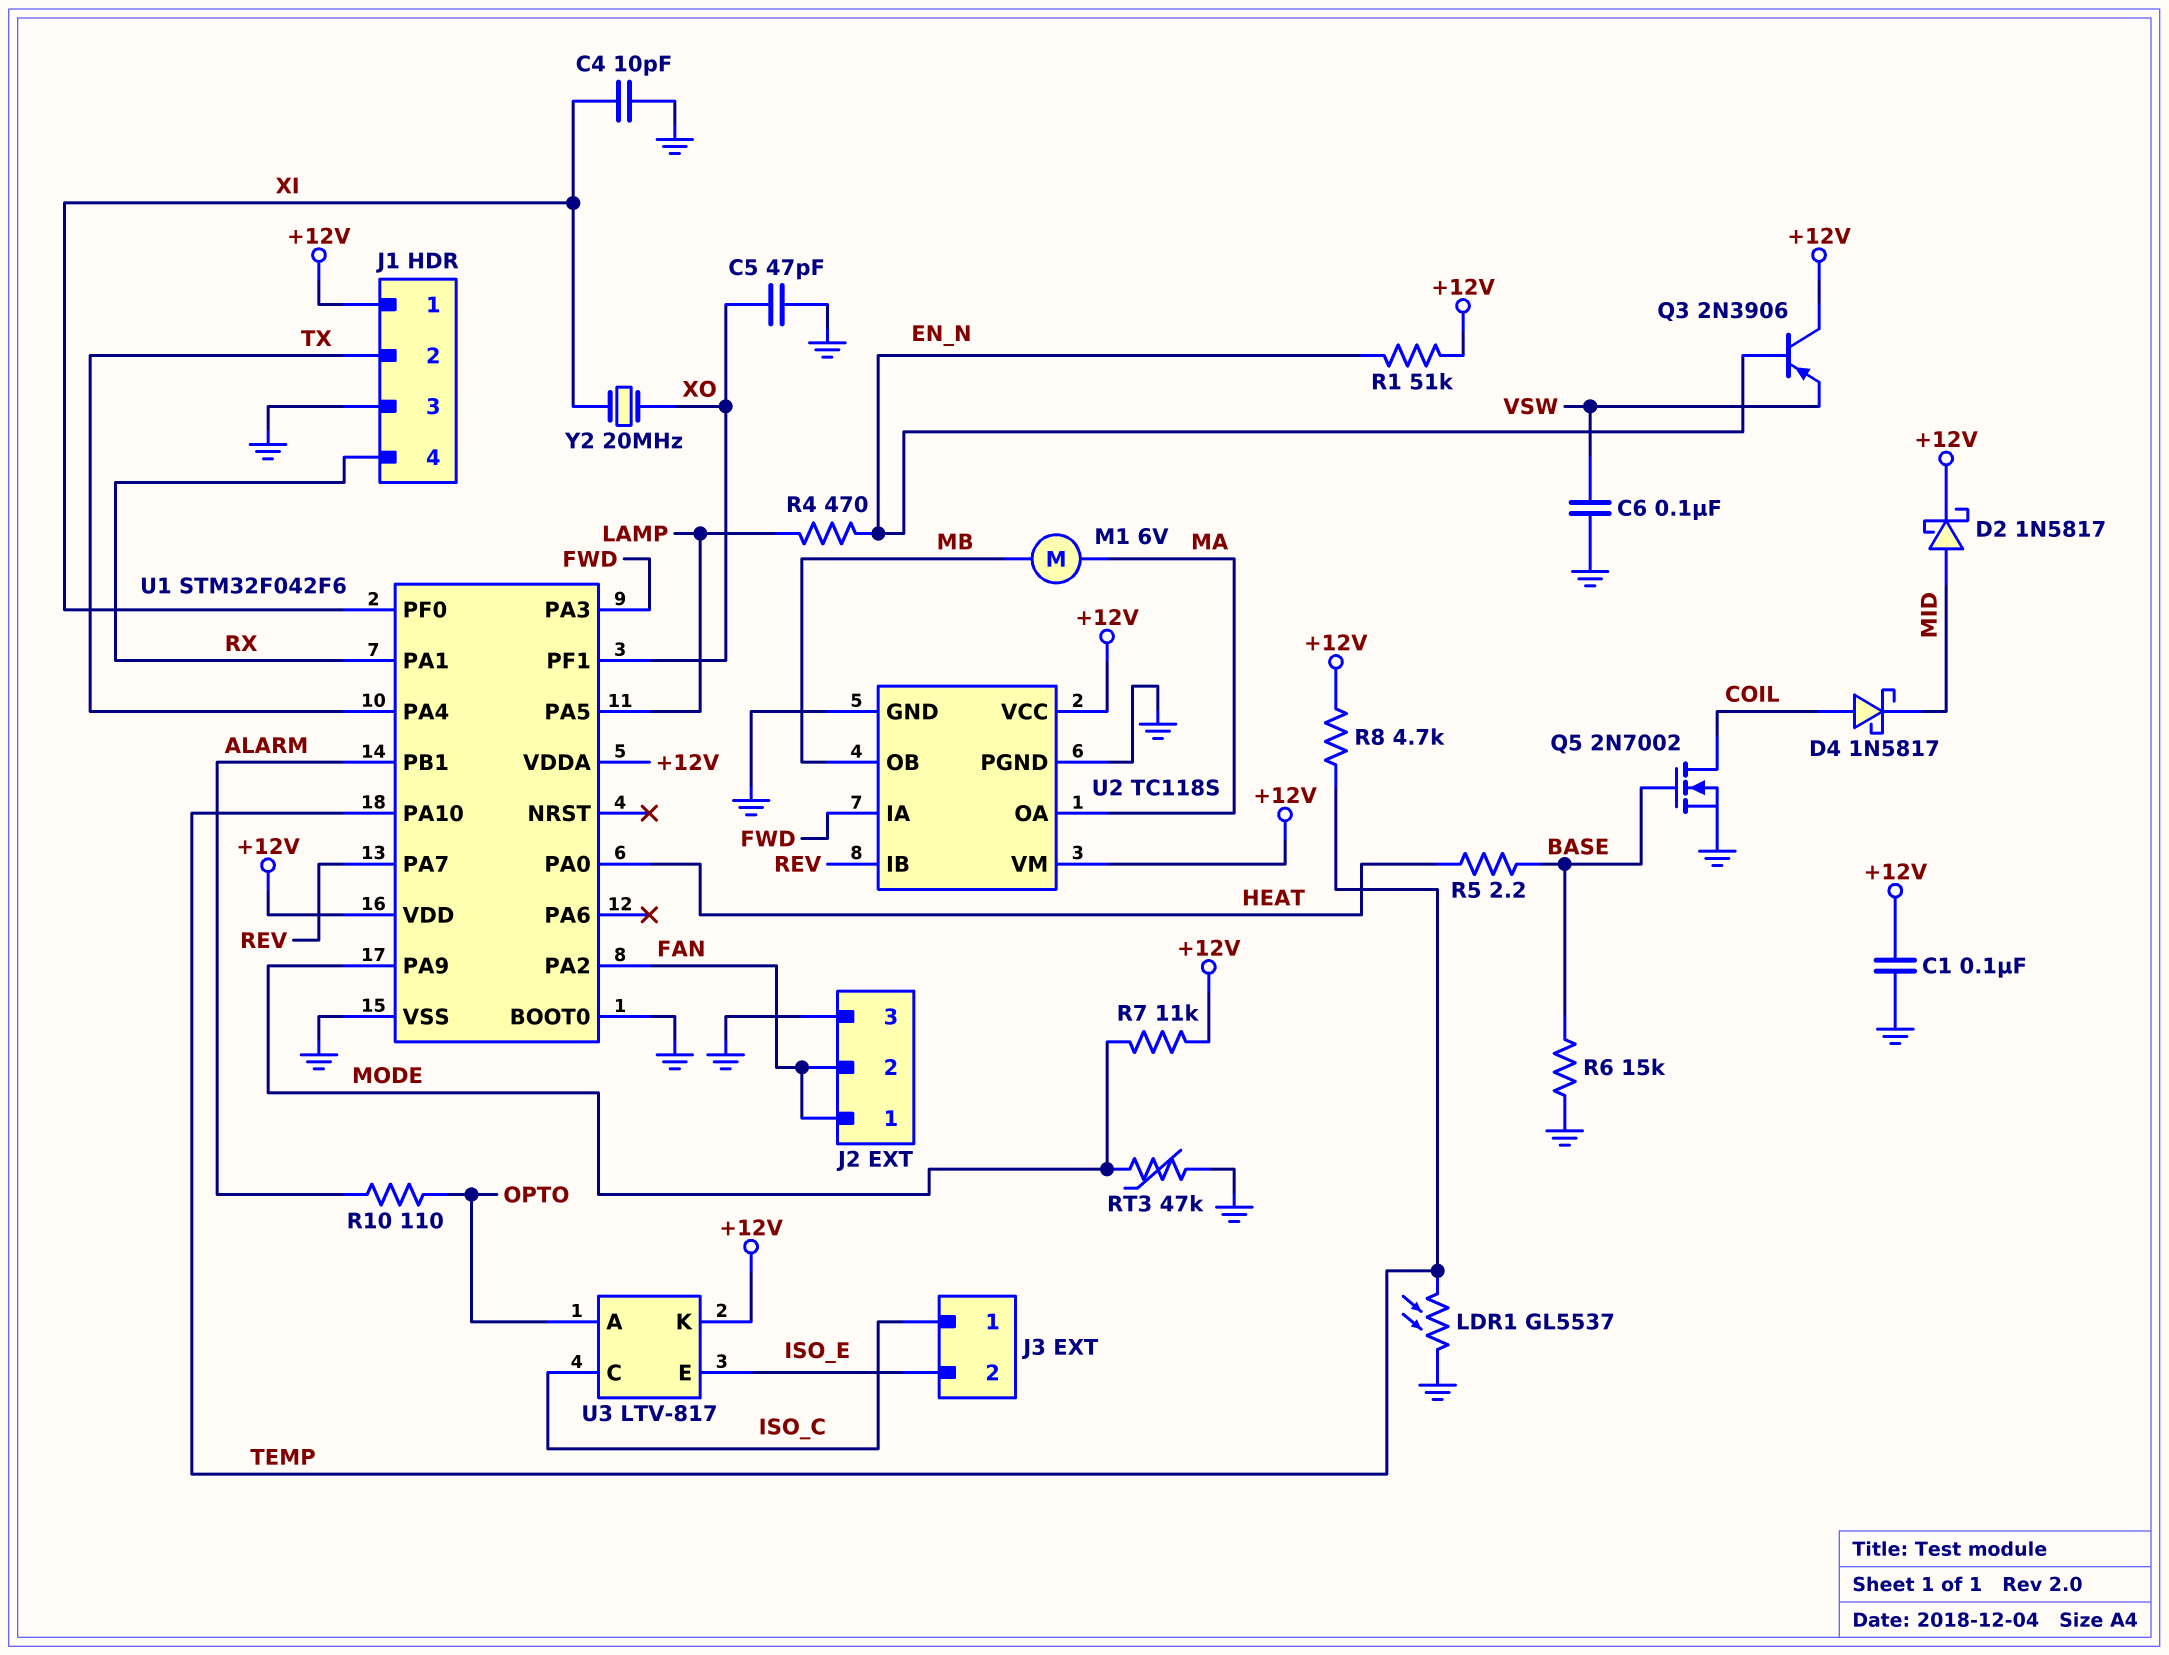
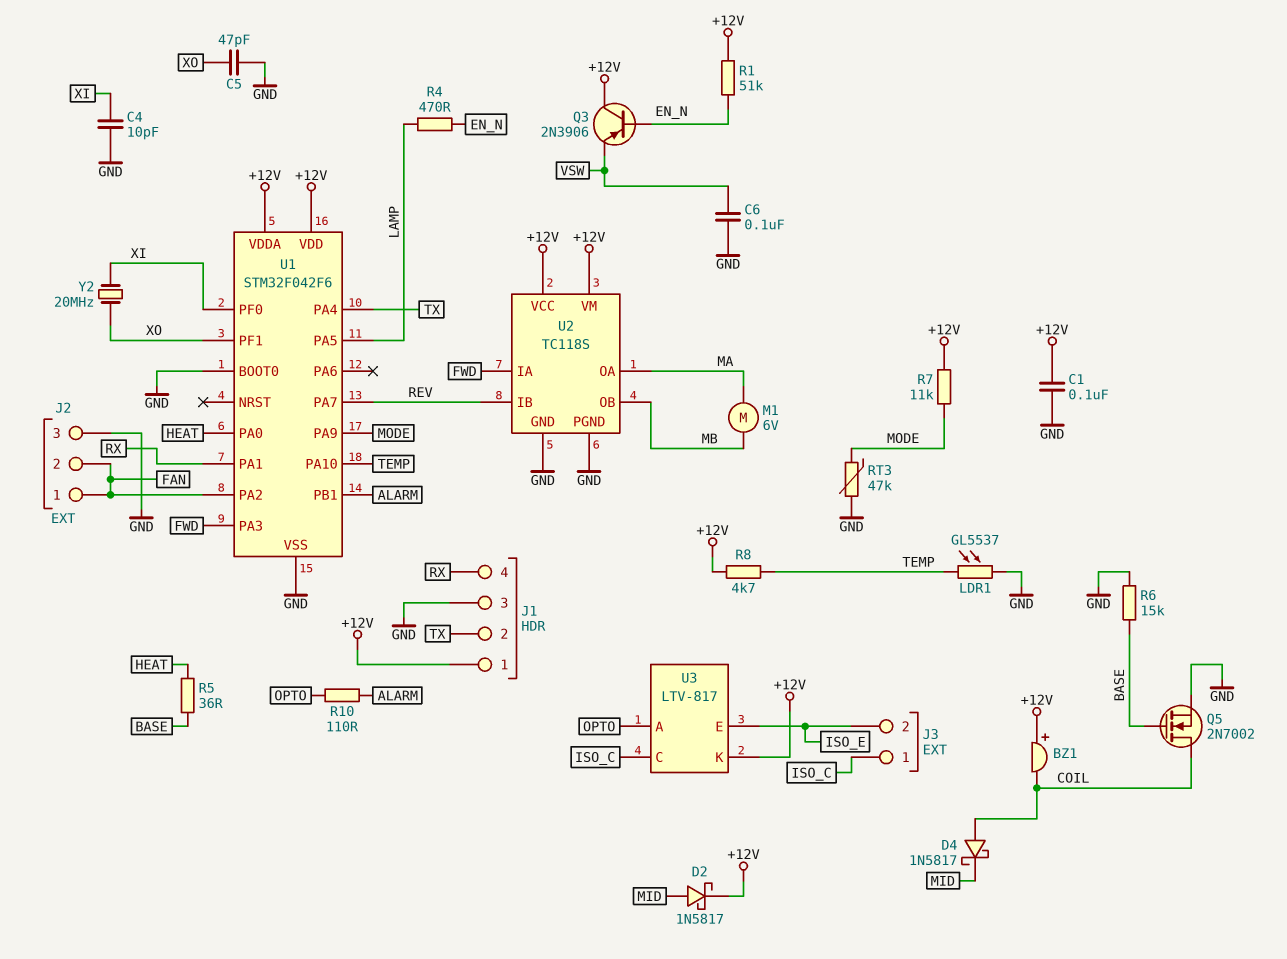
BZ1: none -> buzzer (plus +12V, minus COIL)
R5: 2.2 (BASE, HEAT) -> 36 (BASE, HEAT)

